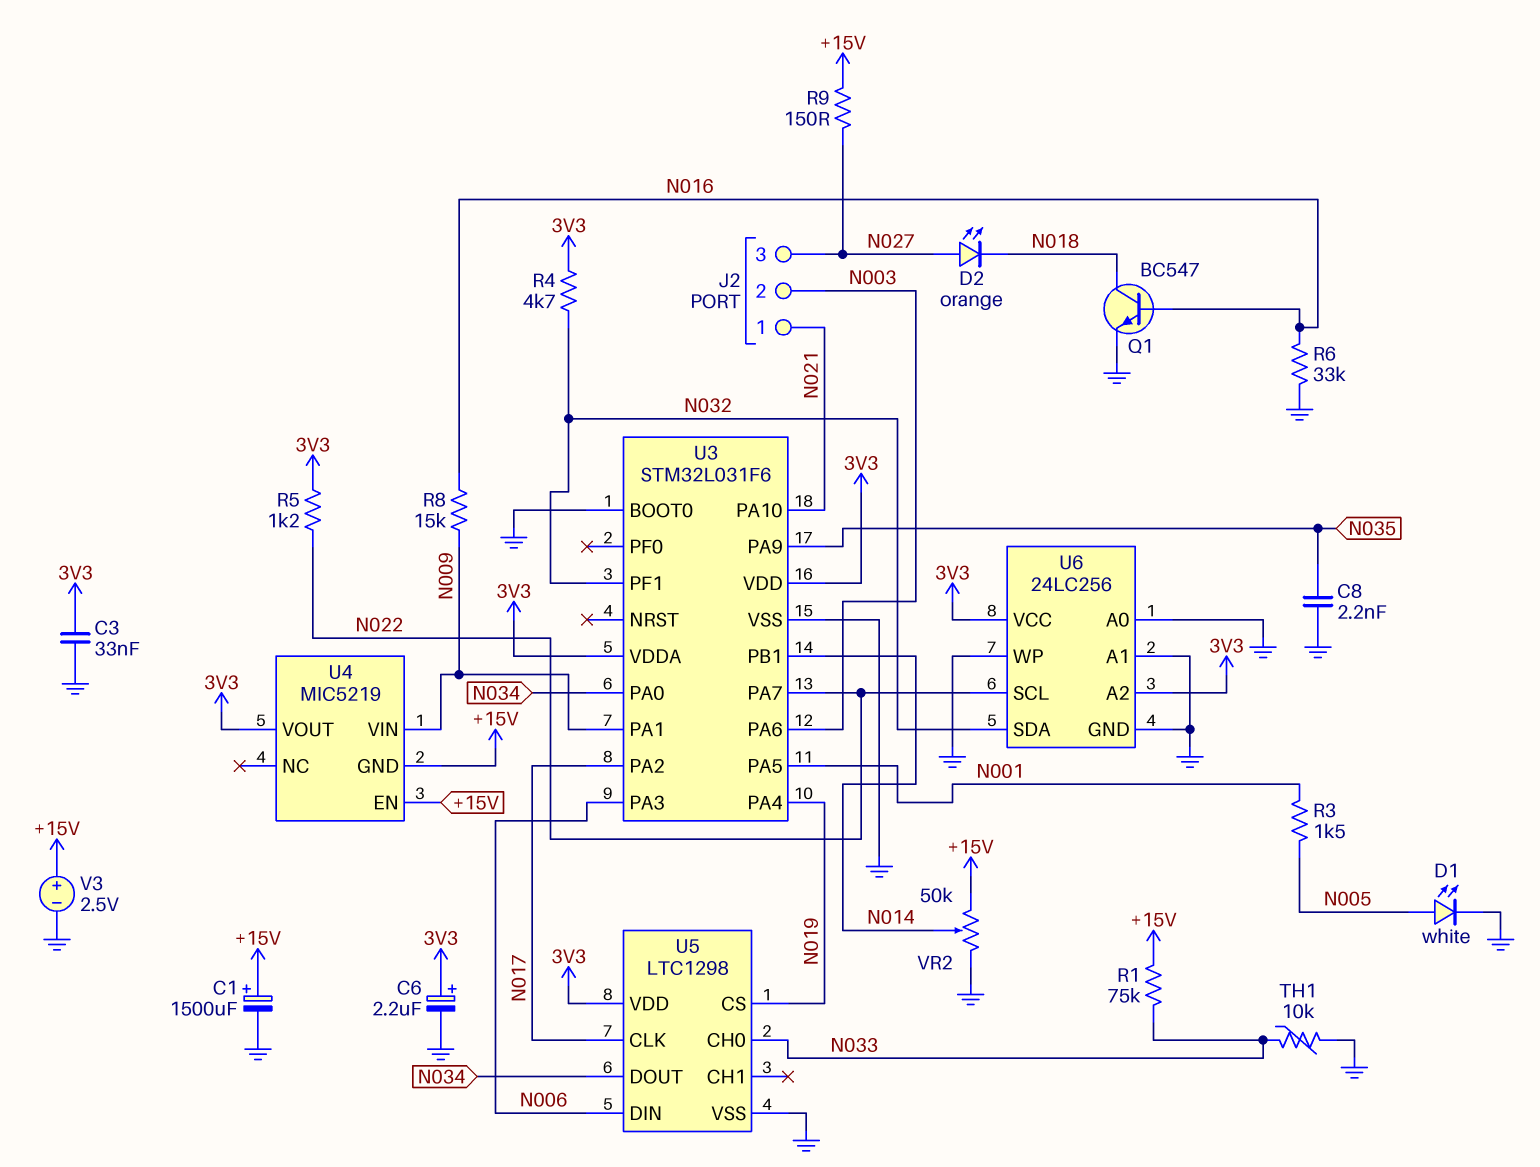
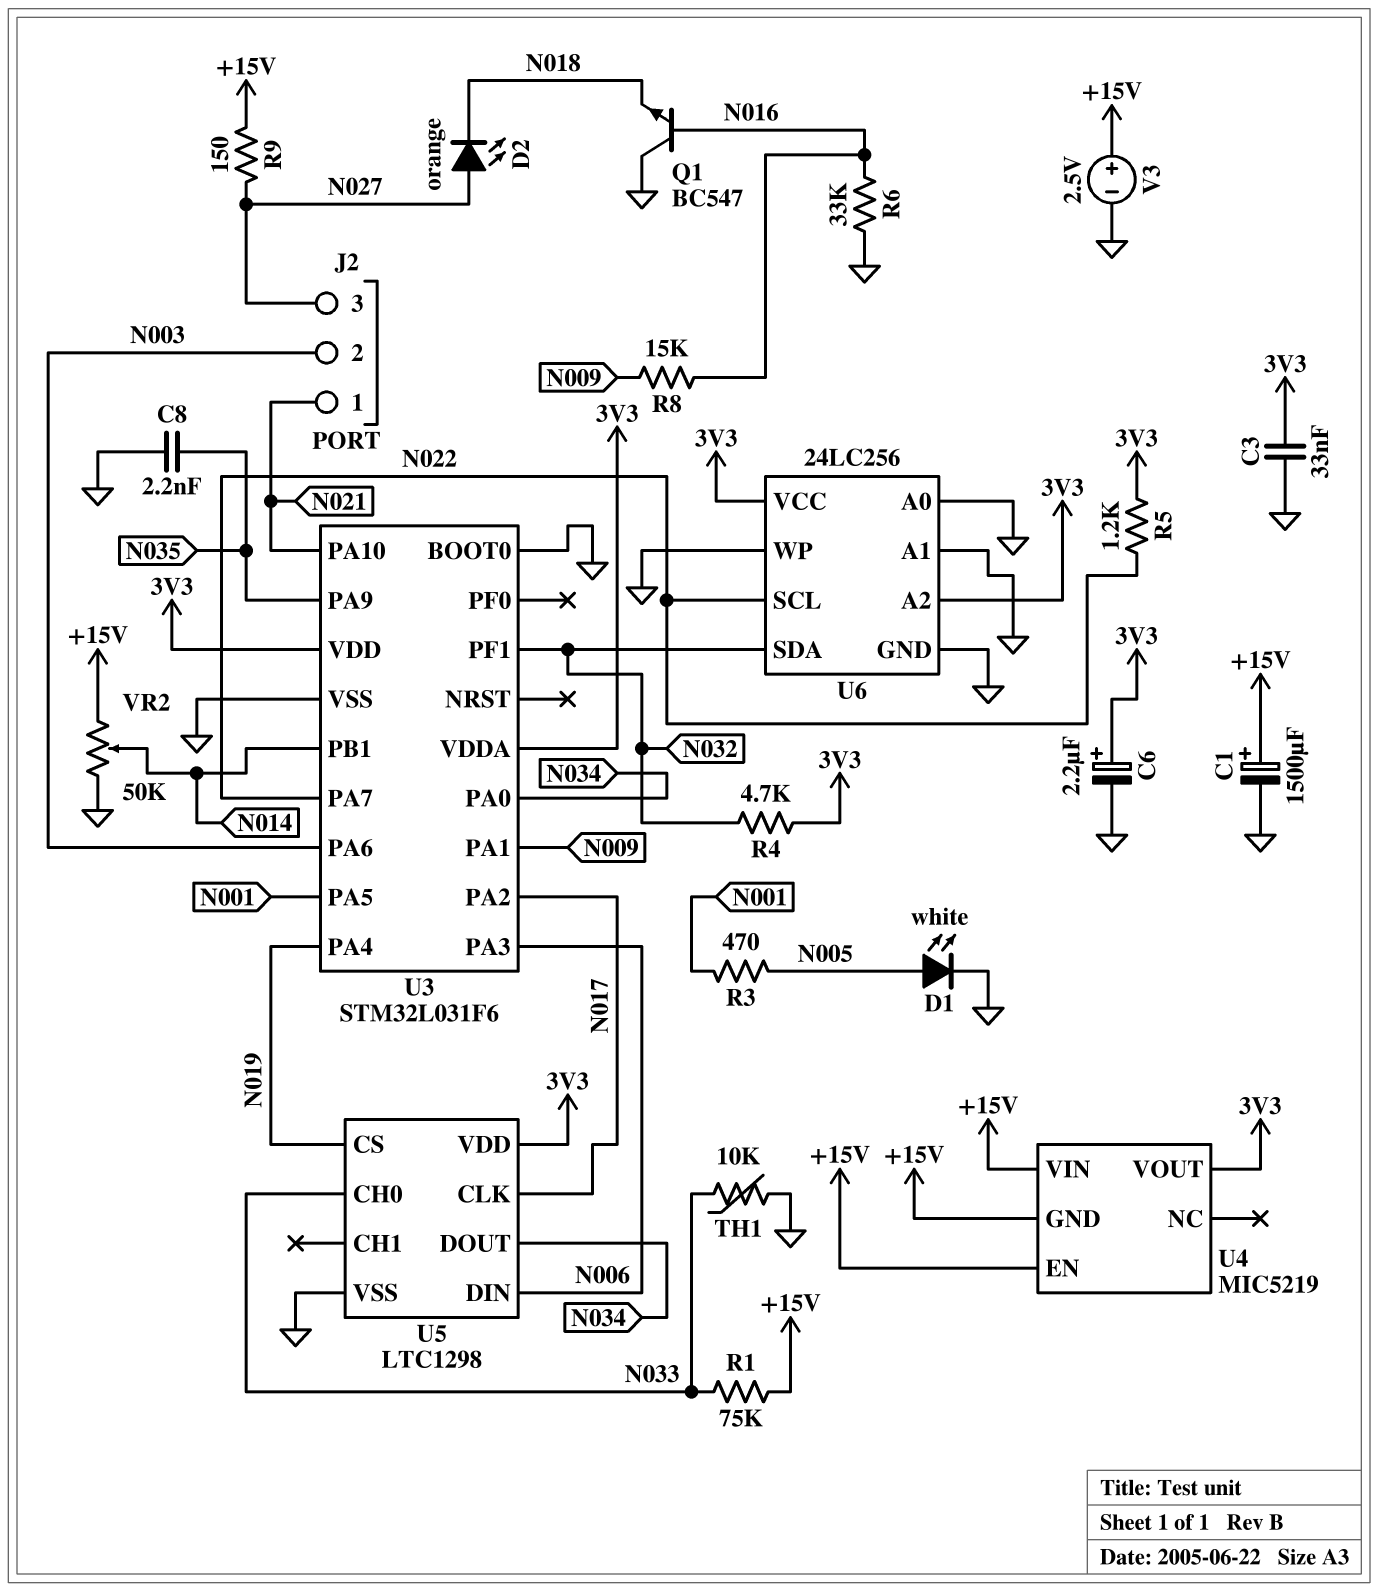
Q1: NPN BC547 (B N016, C N018, E GND) -> NPN BC547 (B N016, C GND, E N018)
R3: 1.5k (N001, N005) -> 470 (N001, N005)
U4 pin VIN: N009 -> +15V

